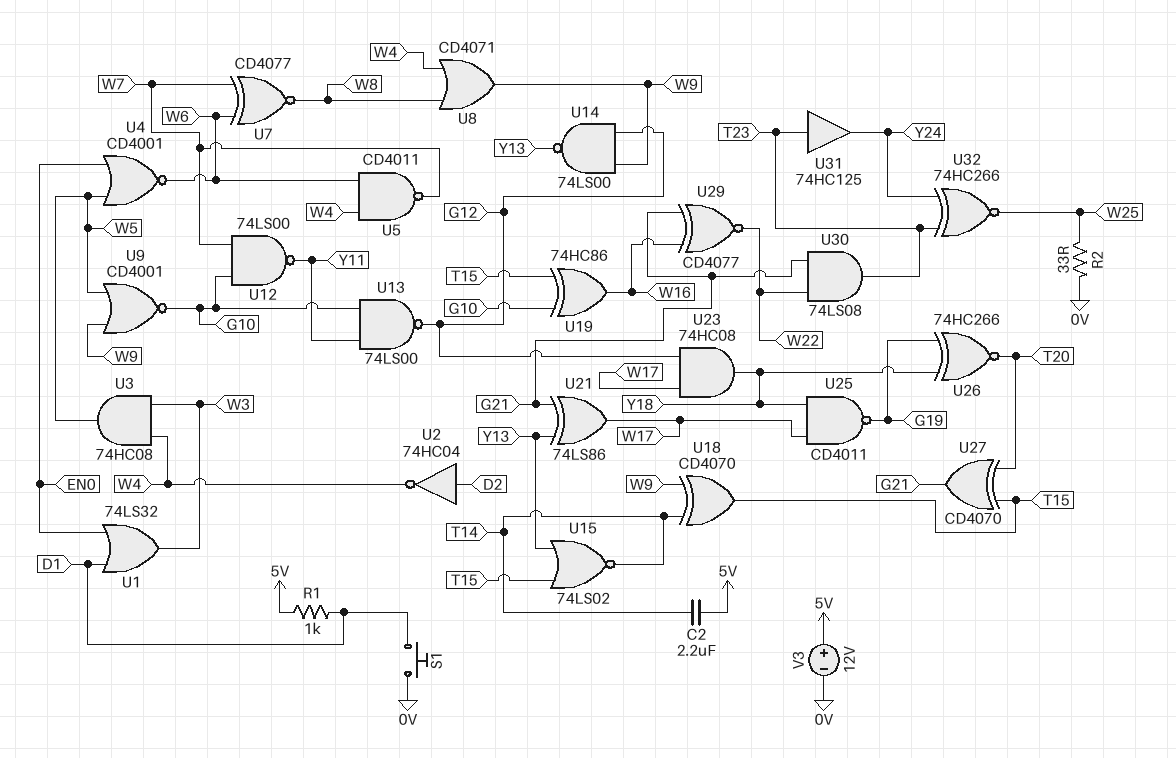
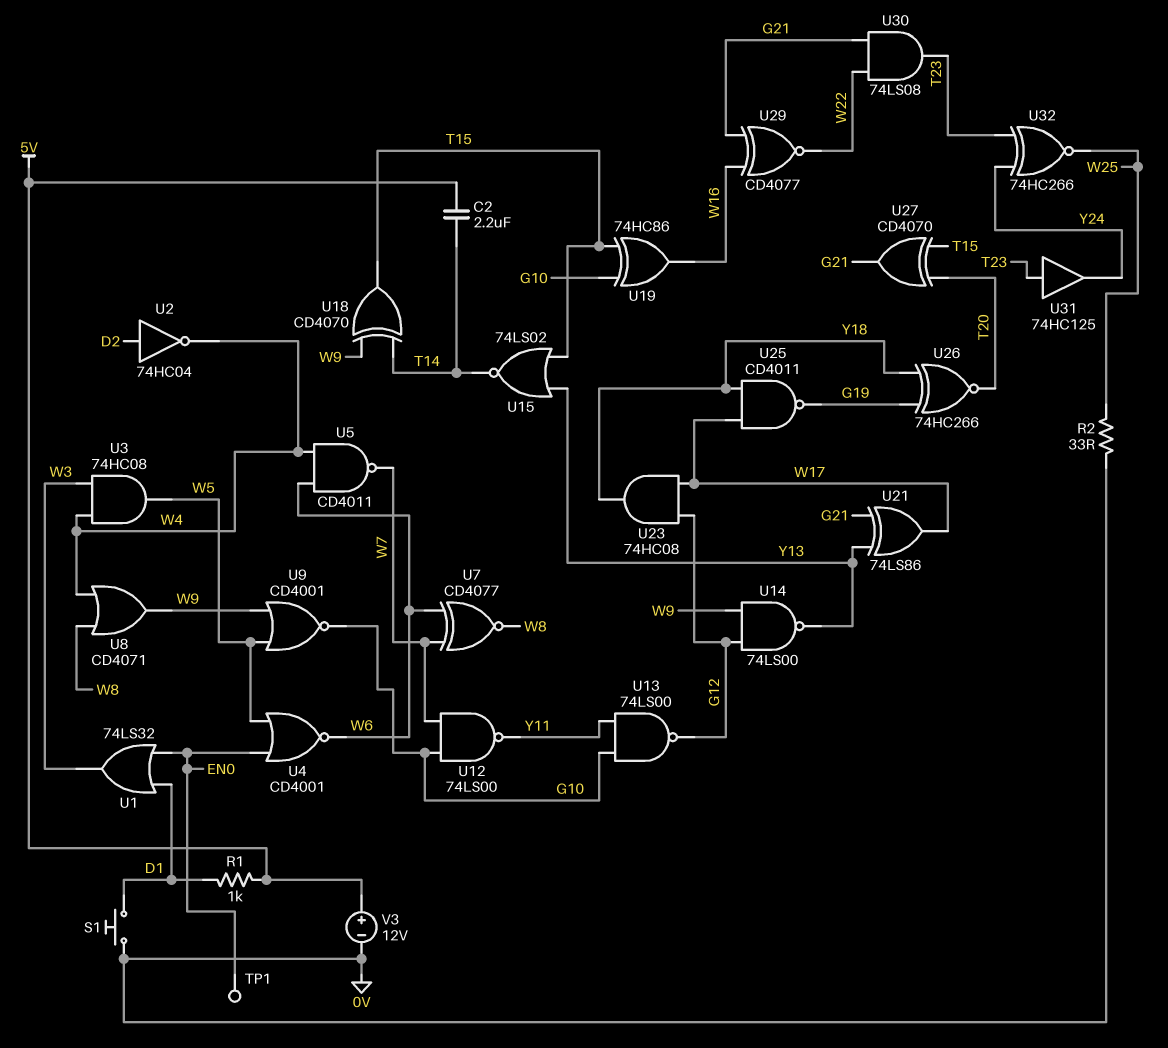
TP1: none -> test point (EN0)

